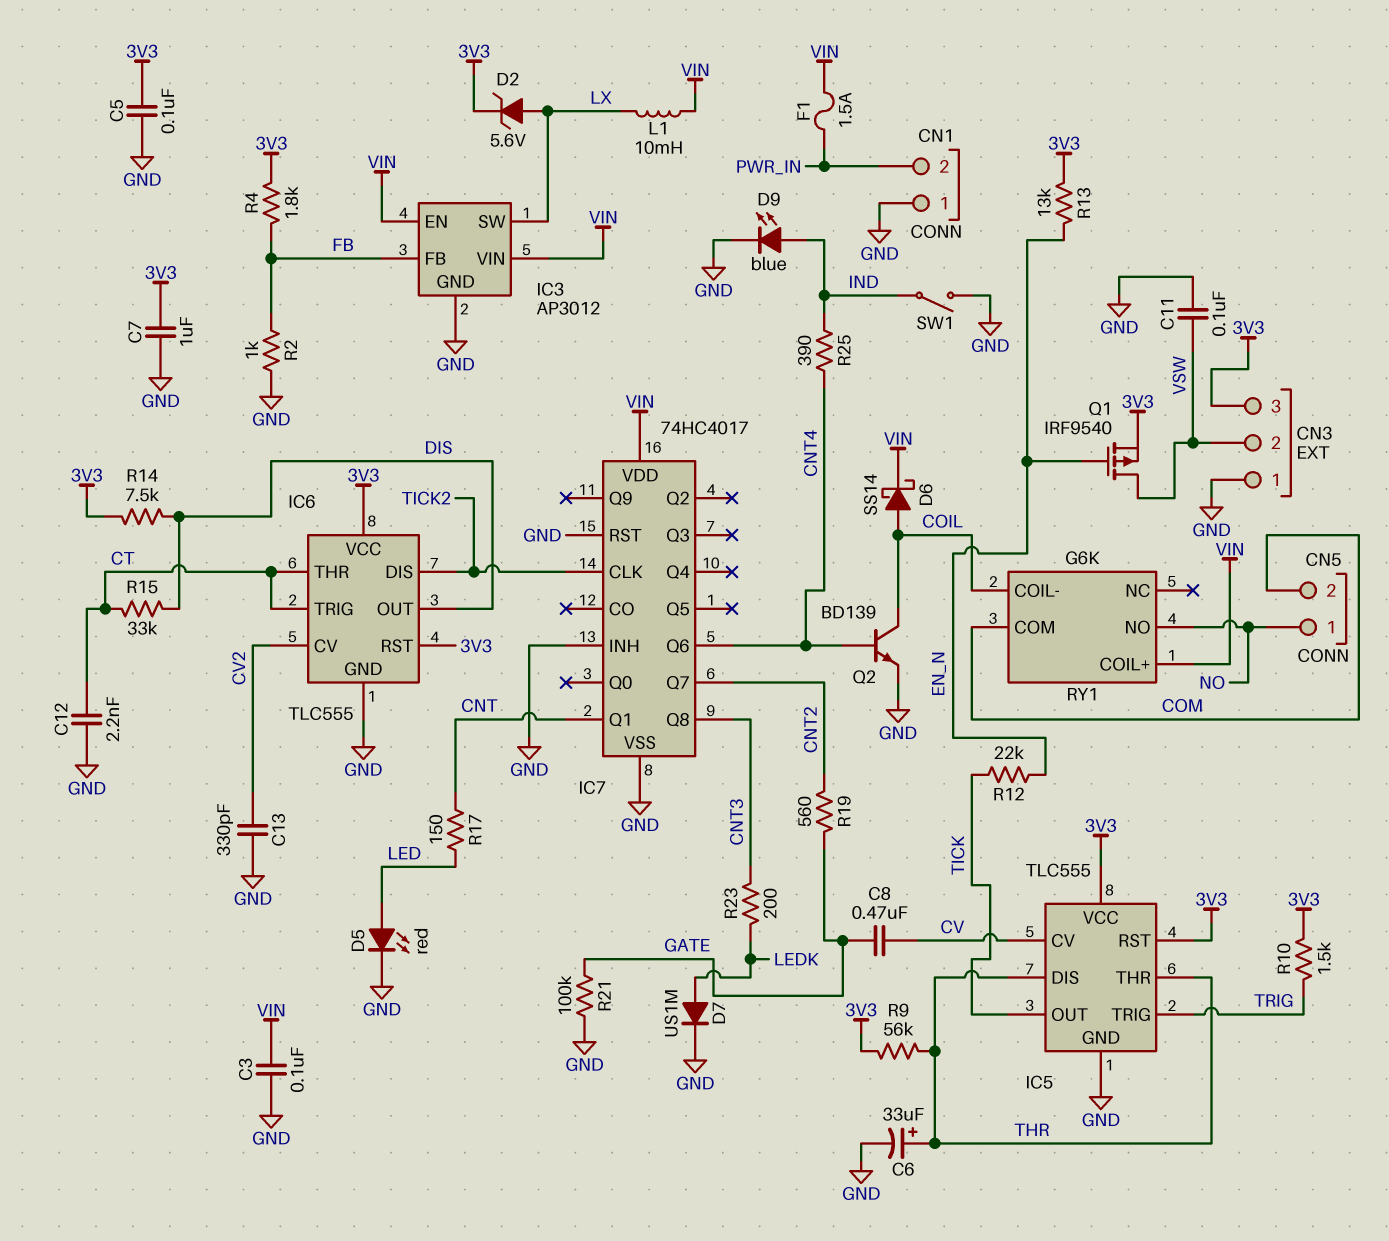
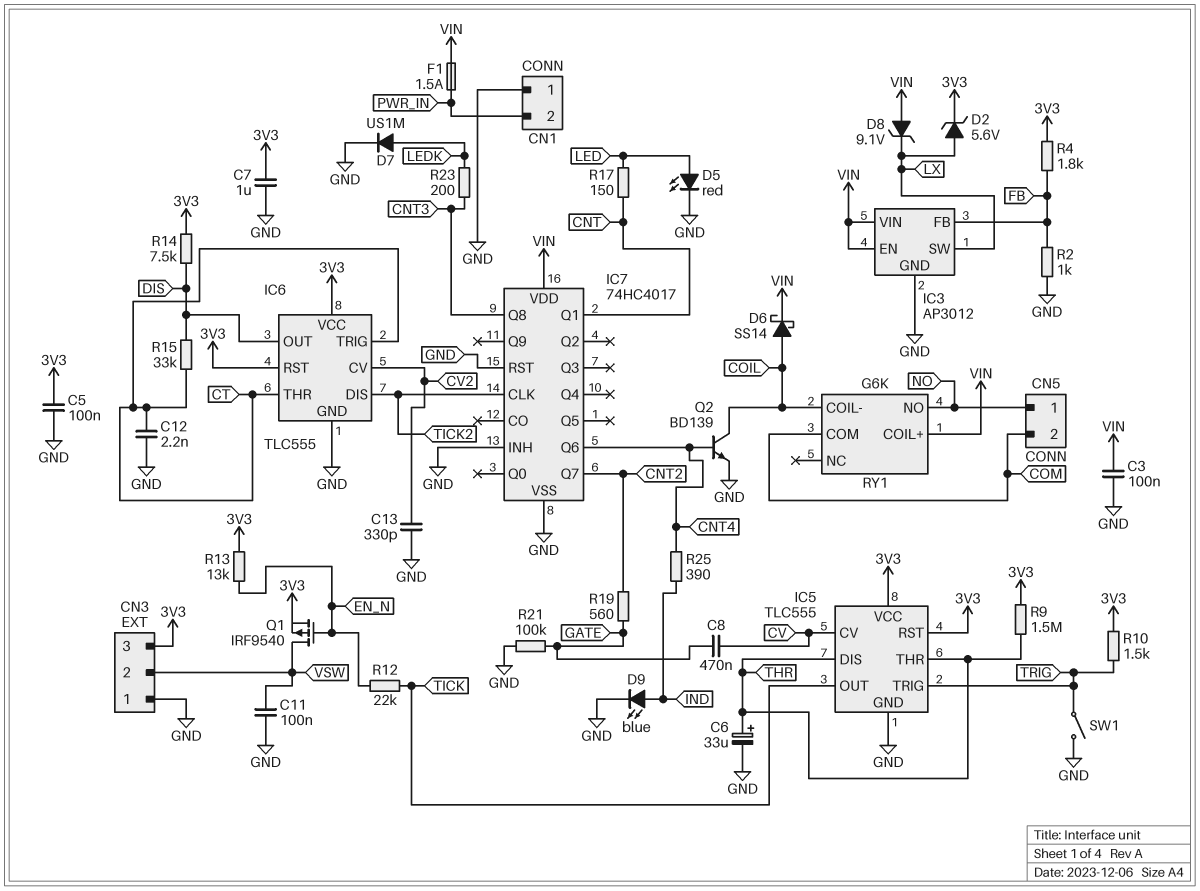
D8: none -> zener 9.1V (A VIN, K LX)
L1: 10mH (LX, VIN) -> none
R9: 56k (3V3, THR) -> 1.5M (3V3, THR)
SW1: switch (GND, IND) -> switch (GND, TRIG)

